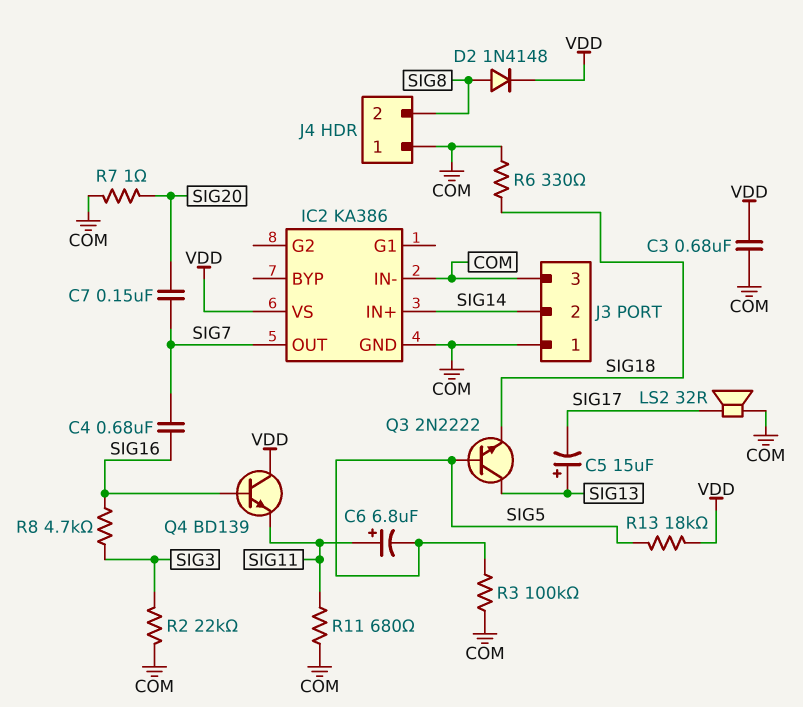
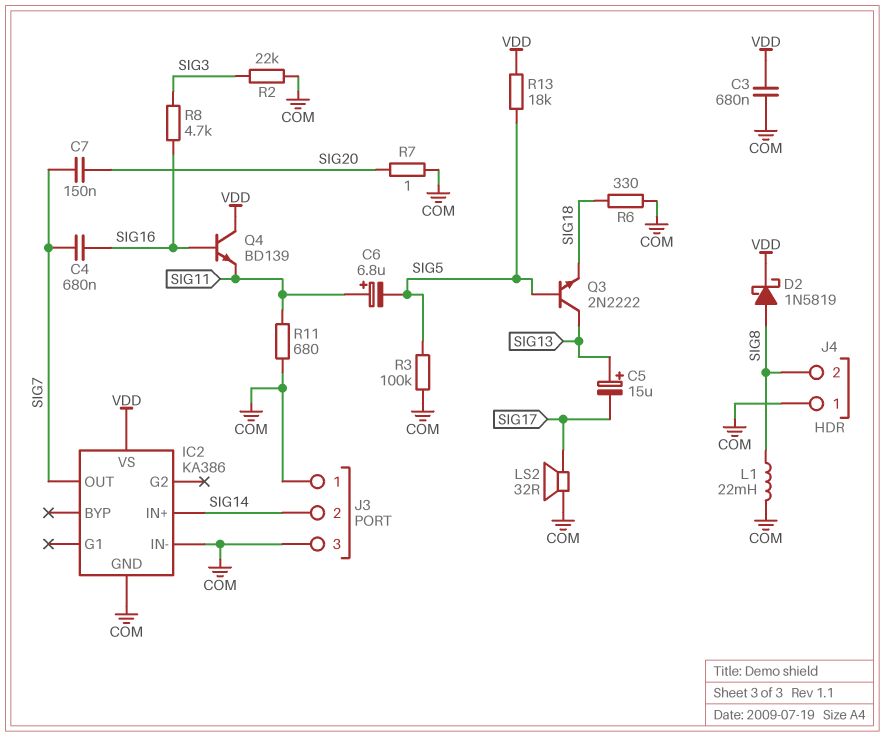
D2: diode 1N4148 (A SIG8, K VDD) -> schottky 1N5819 (A SIG8, K VDD)
L1: none -> 22mH (COM, SIG8)

